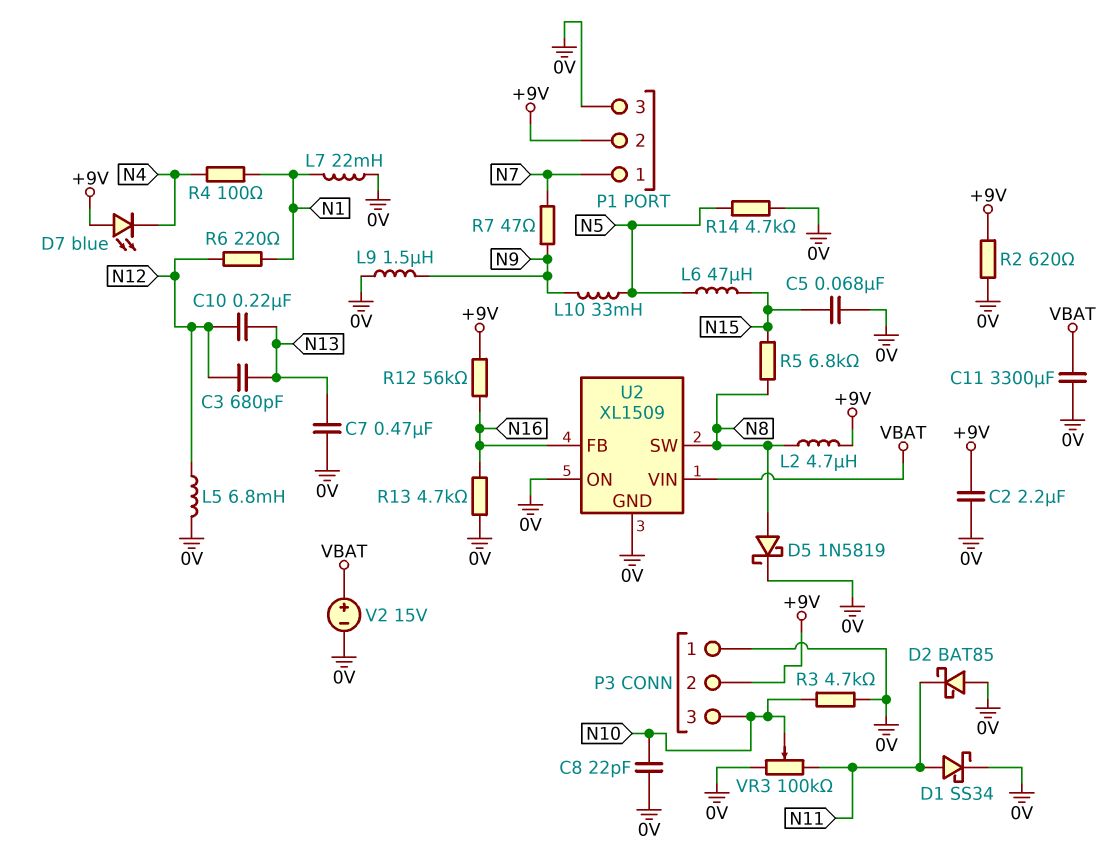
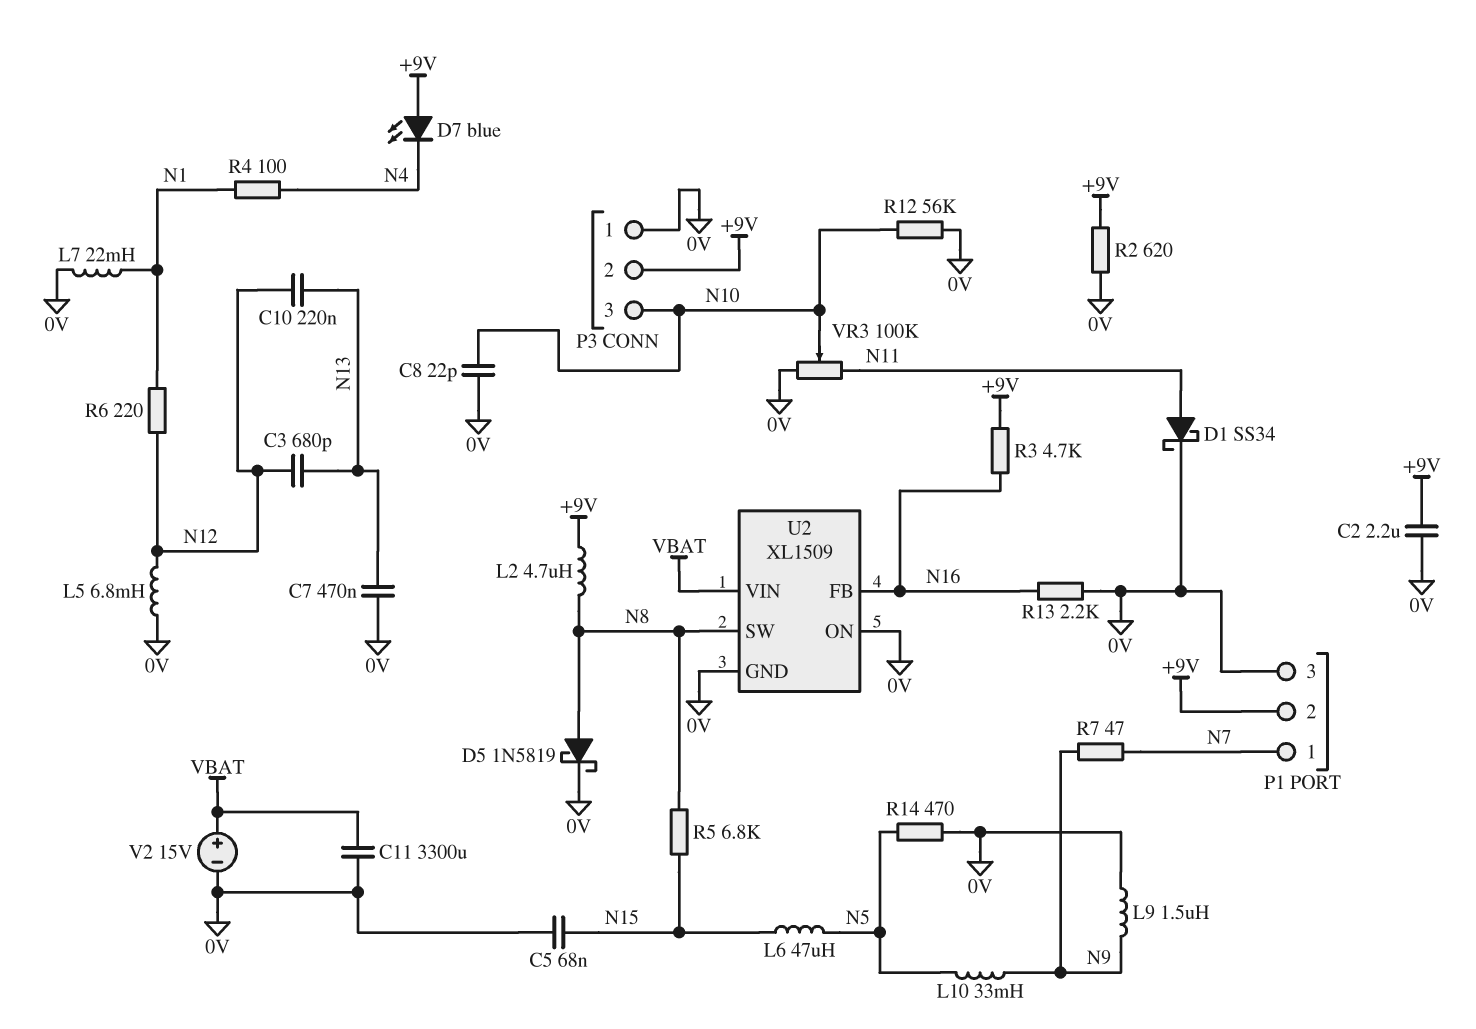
D2: schottky BAT85 (A 0V, K N11) -> none
R3: 4.7k (0V, N10) -> 4.7k (+9V, N16)
R12: 56k (+9V, N16) -> 56k (0V, N10)
R13: 4.7k (0V, N16) -> 2.2k (0V, N16)
R14: 4.7k (0V, N5) -> 470 (0V, N5)

